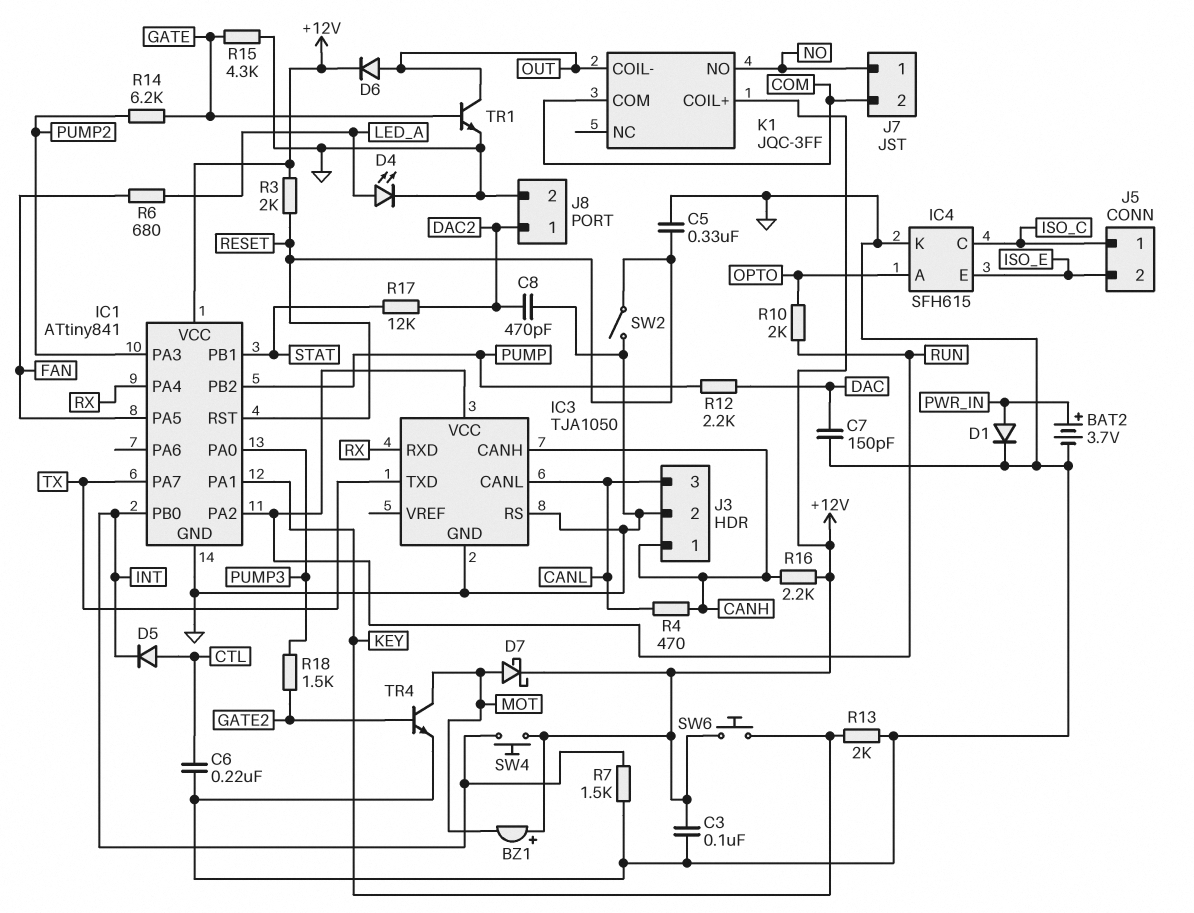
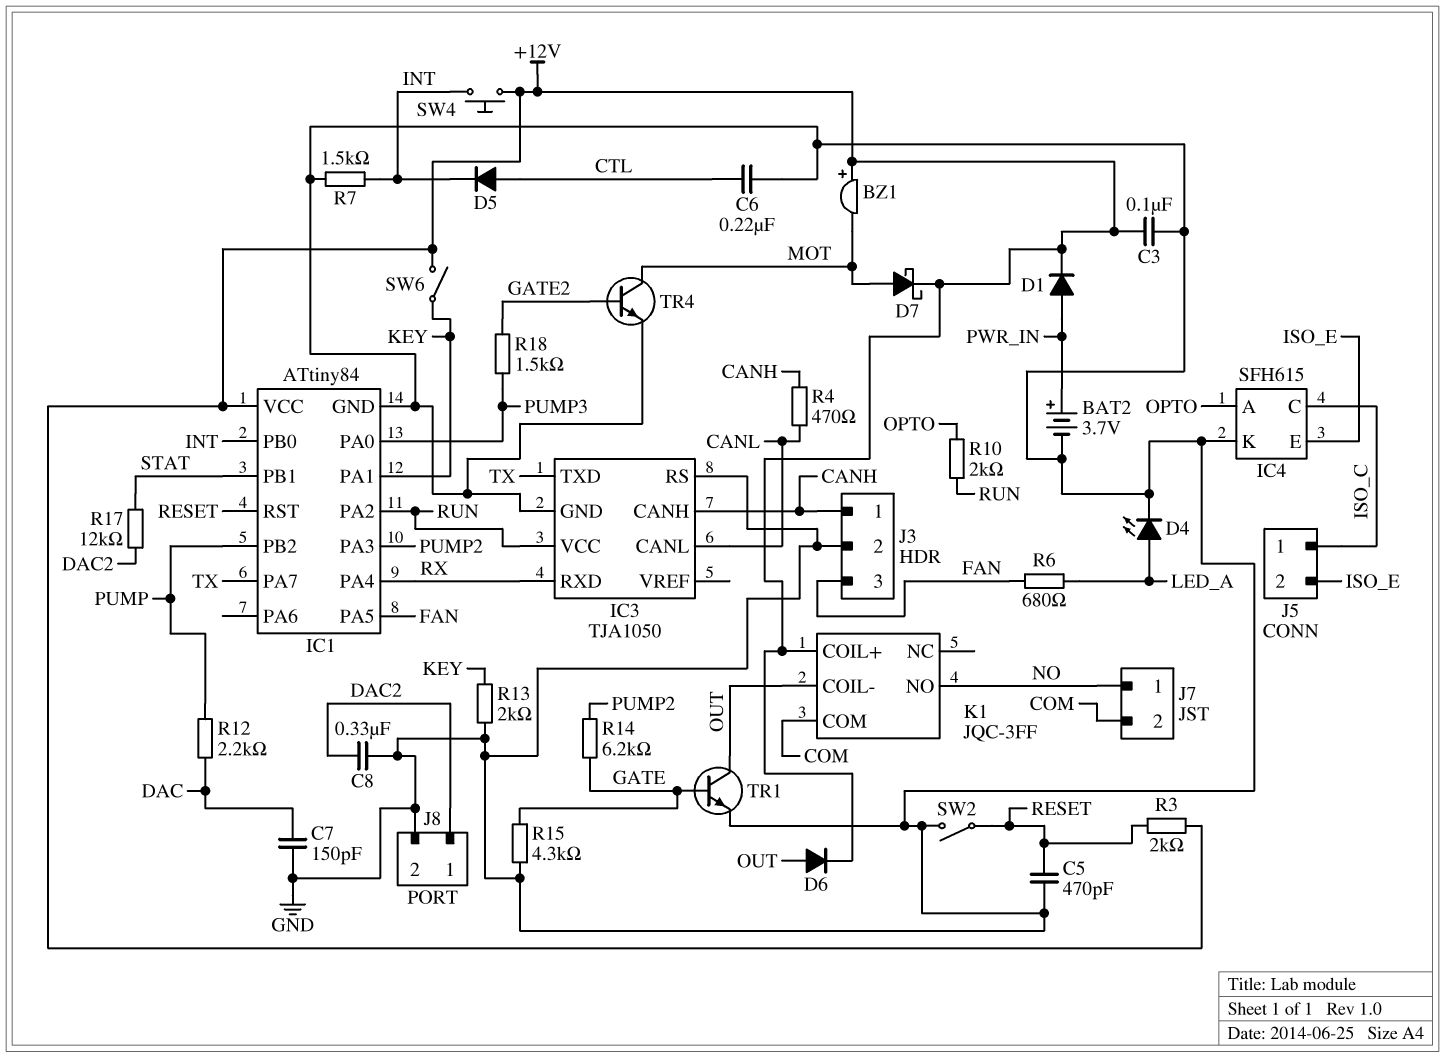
C5: 330nF (GND, RESET) -> 470pF (GND, RESET)
C8: 470pF (DAC2, GND) -> 330nF (DAC2, GND)
D1: diode (A PWR_IN, K GND) -> diode (A PWR_IN, K +12V)
IC1: ATtiny841 -> ATtiny84
J3 pin 3: CANL -> FAN
R16: 2.2k (+12V, CANH) -> none
SW6: button (+12V, KEY) -> switch (+12V, KEY)

